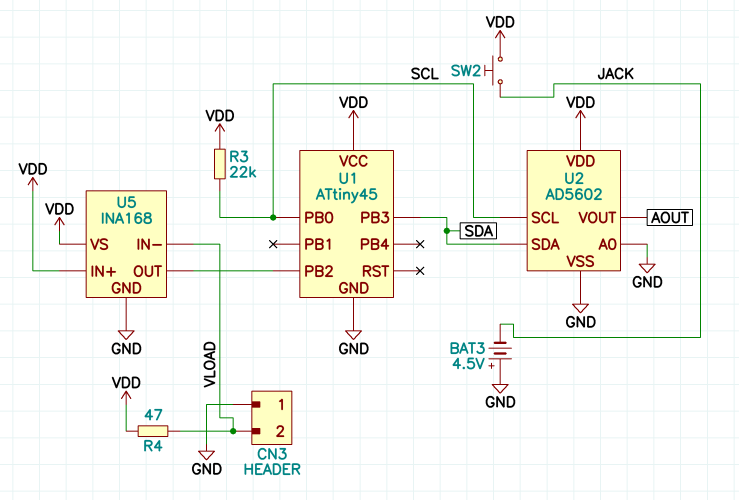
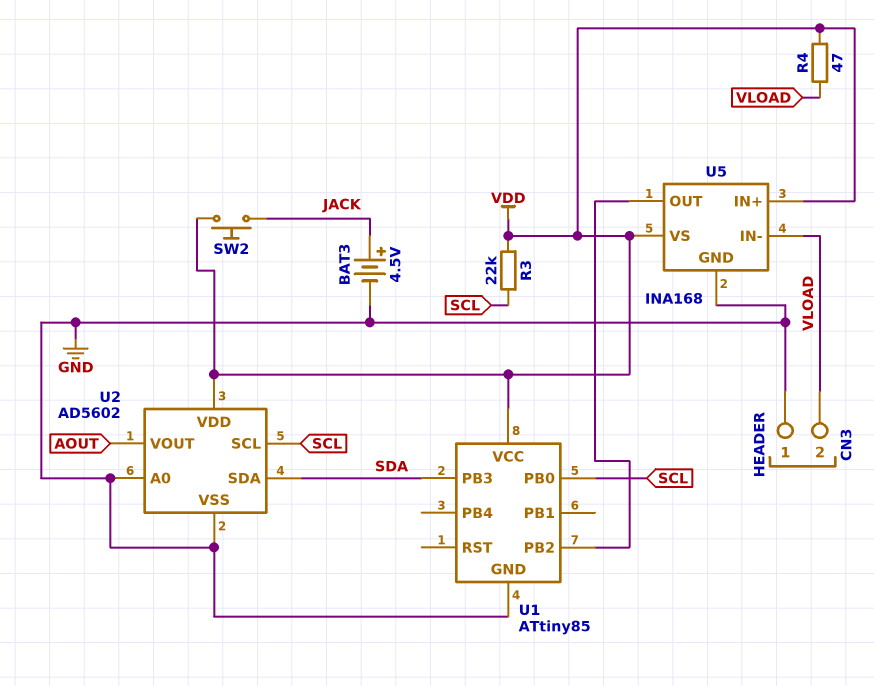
BAT3: 4.5V (plus GND, minus JACK) -> 4.5V (plus JACK, minus GND)
U1: ATtiny45 -> ATtiny85

